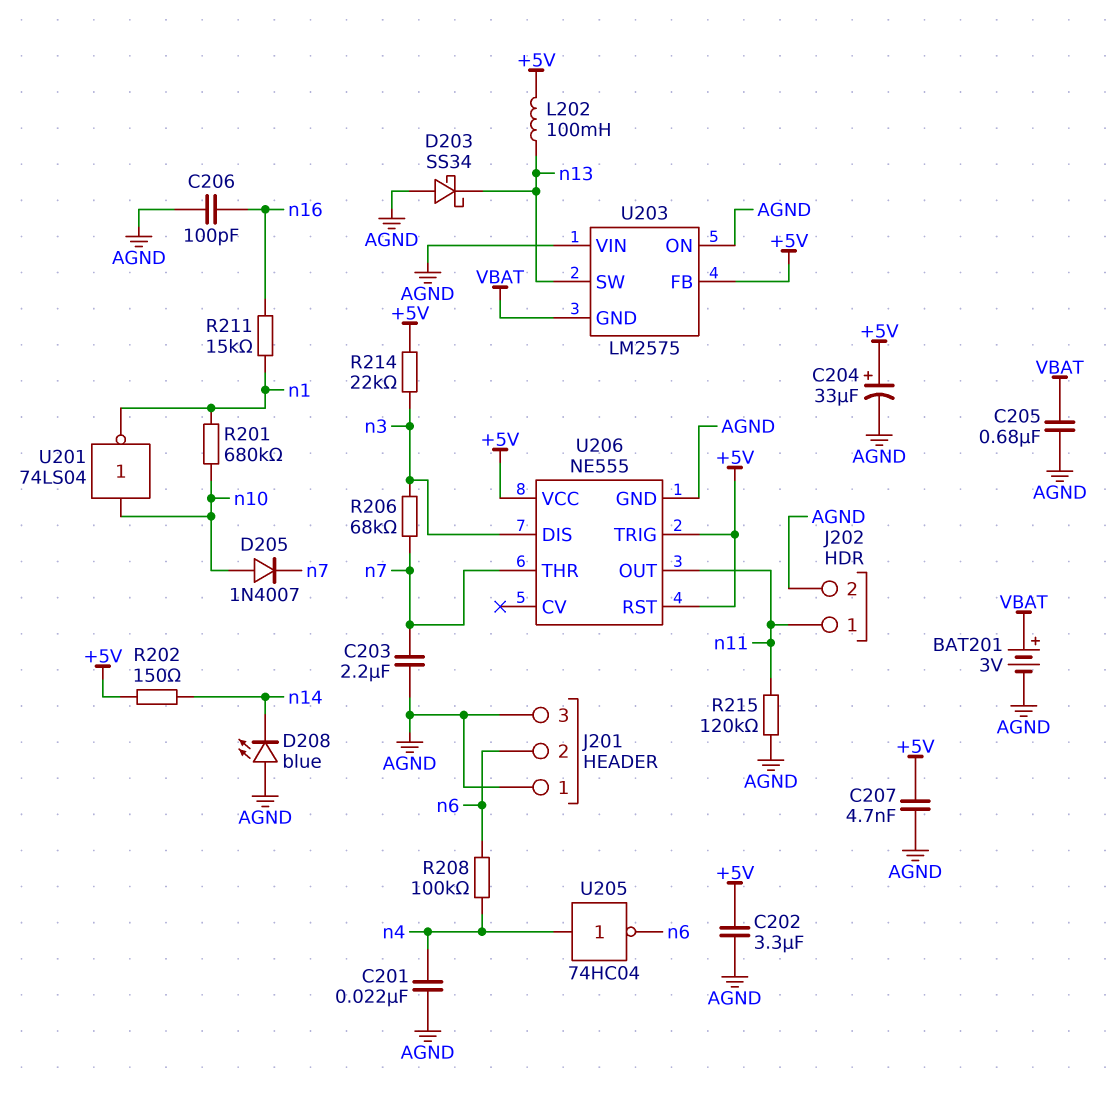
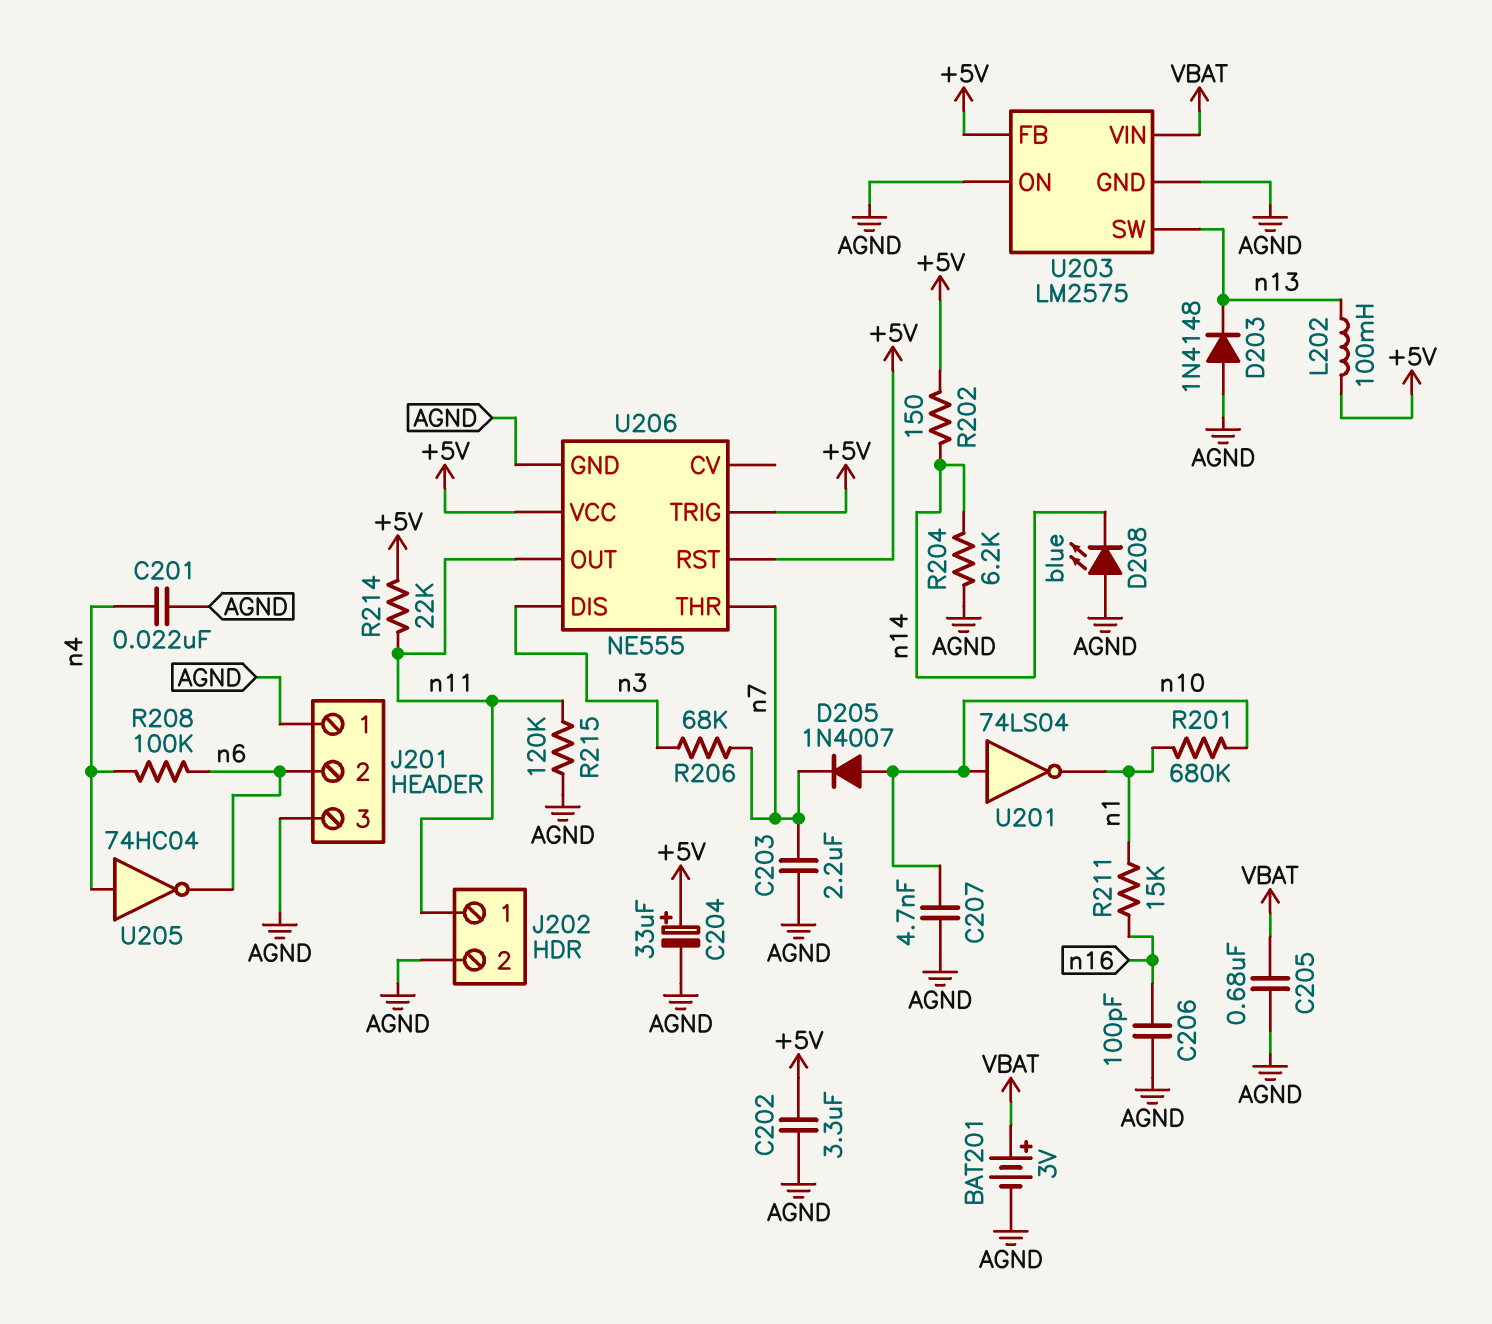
C207: 4.7nF (+5V, AGND) -> 4.7nF (AGND, n10)
D203: schottky SS34 (A AGND, K n13) -> diode 1N4148 (A AGND, K n13)
R204: none -> 6.2k (AGND, n14)
R214: 22k (+5V, n3) -> 22k (+5V, n11)
U203 pin GND: VBAT -> AGND
U203 pin VIN: AGND -> VBAT

